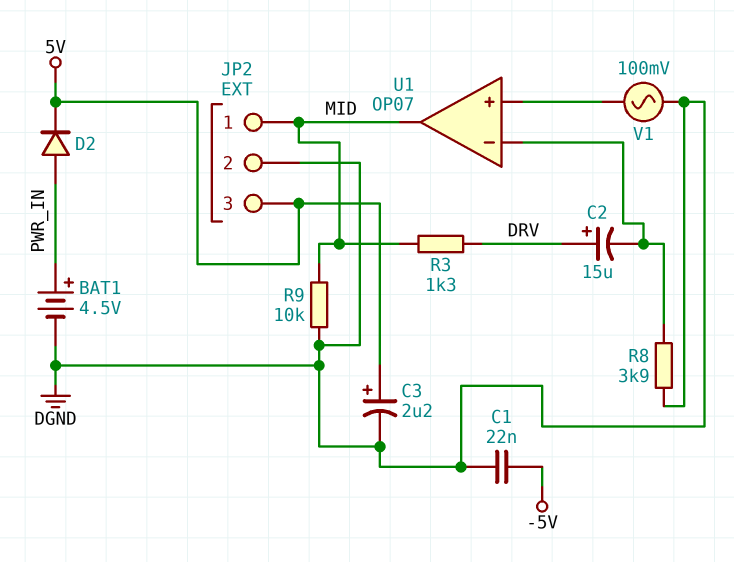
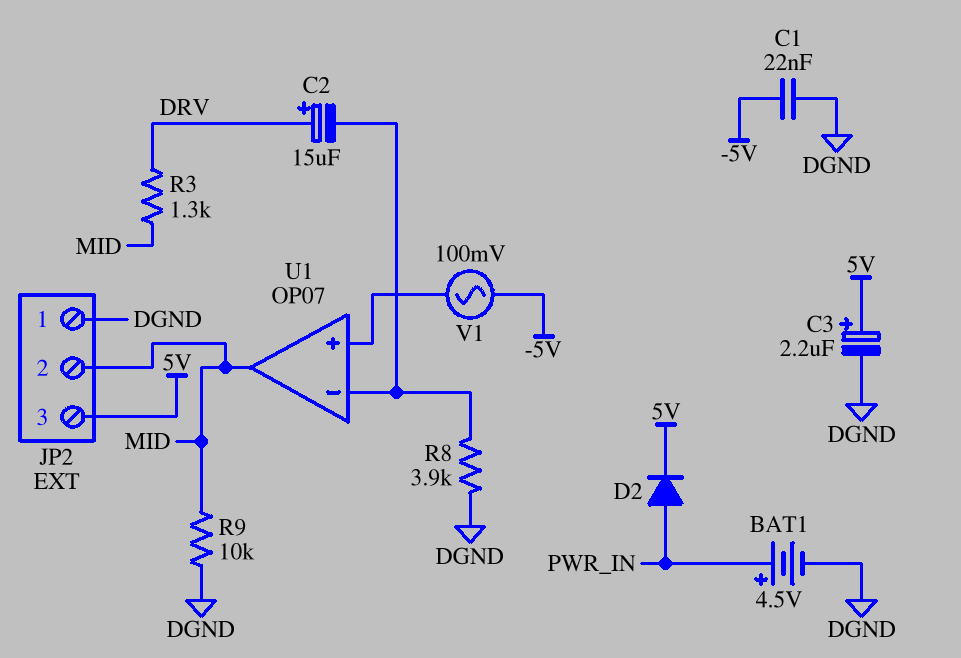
JP2 pin 1: MID -> DGND
JP2 pin 2: DGND -> MID
V1: AC 100mV (DGND, U1/in+) -> AC 100mV (-5V, U1/in+)

